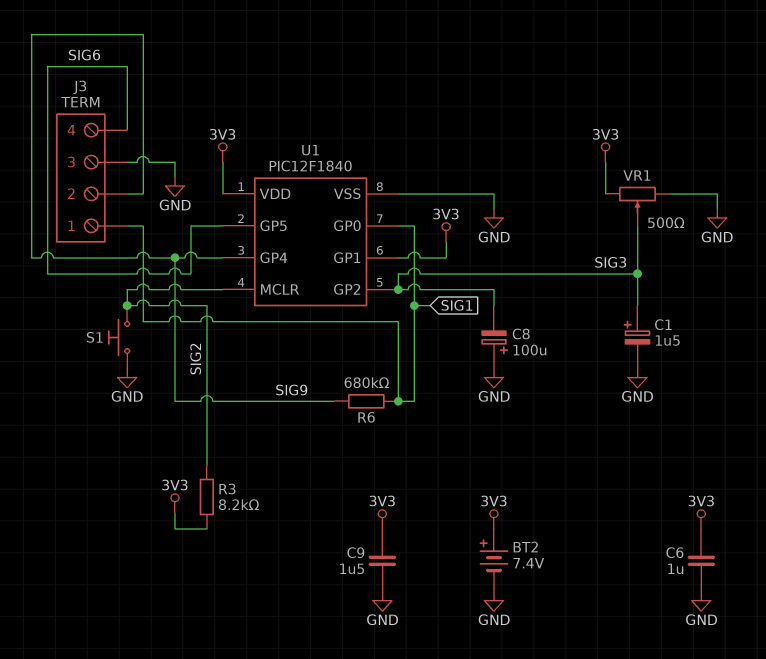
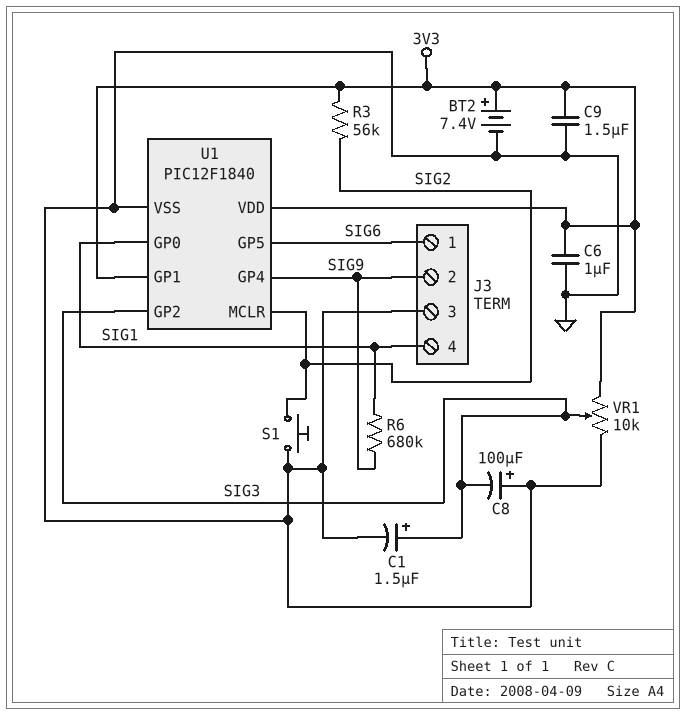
J3 pin 1: SIG1 -> SIG6
J3 pin 4: SIG6 -> SIG1
R3: 8.2k (3V3, SIG2) -> 56k (3V3, SIG2)
VR1: 500 (3V3, GND, wiper SIG3) -> 10k (3V3, GND, wiper SIG3)

